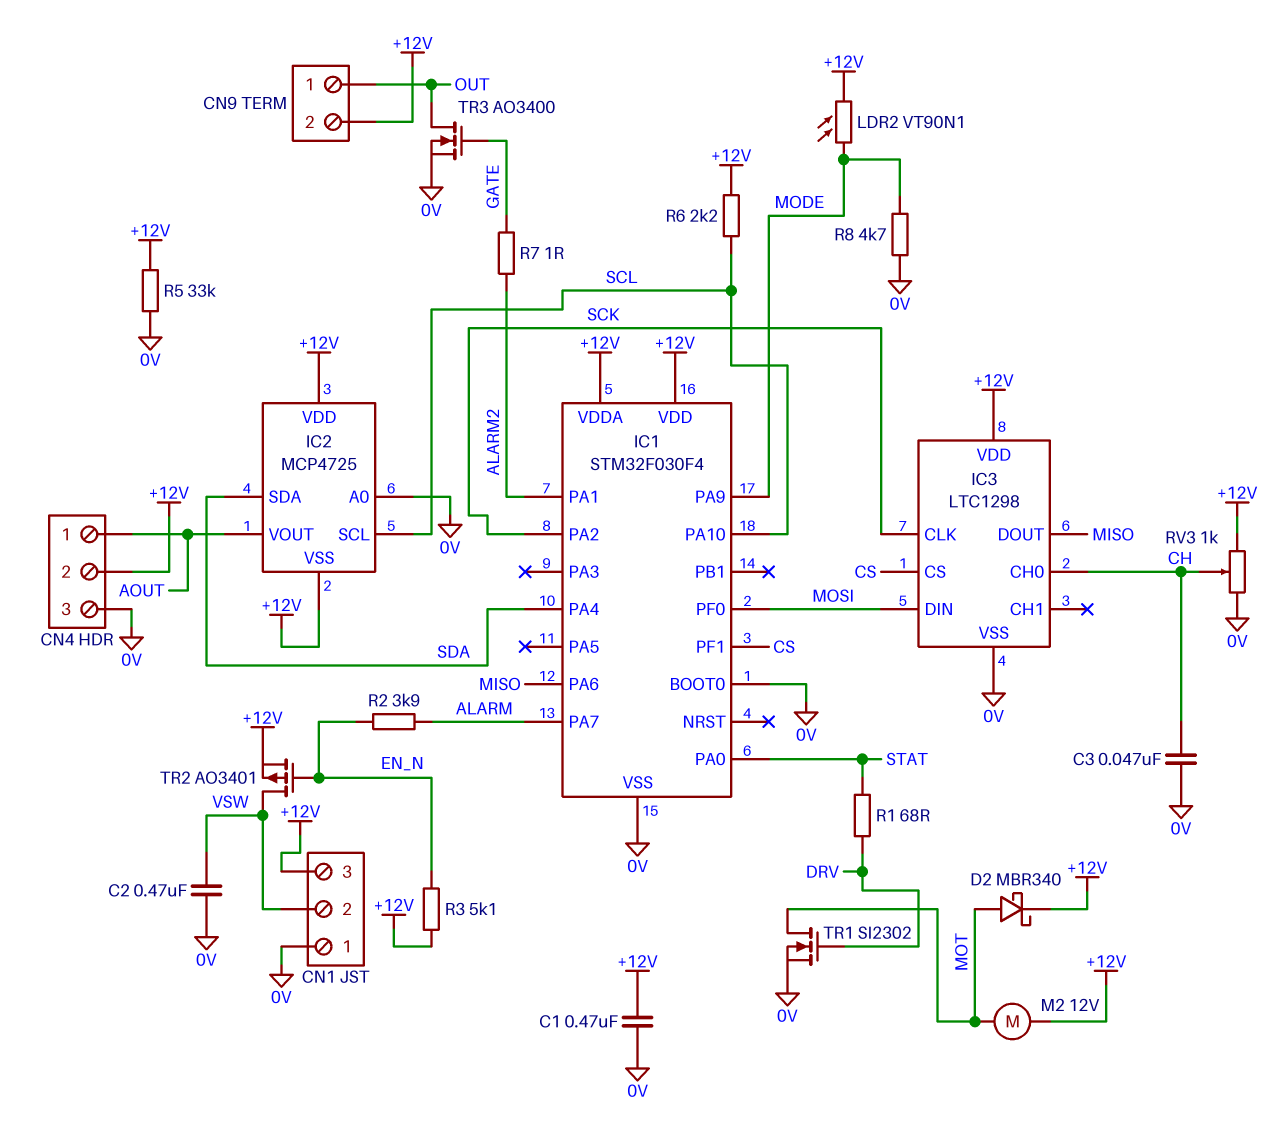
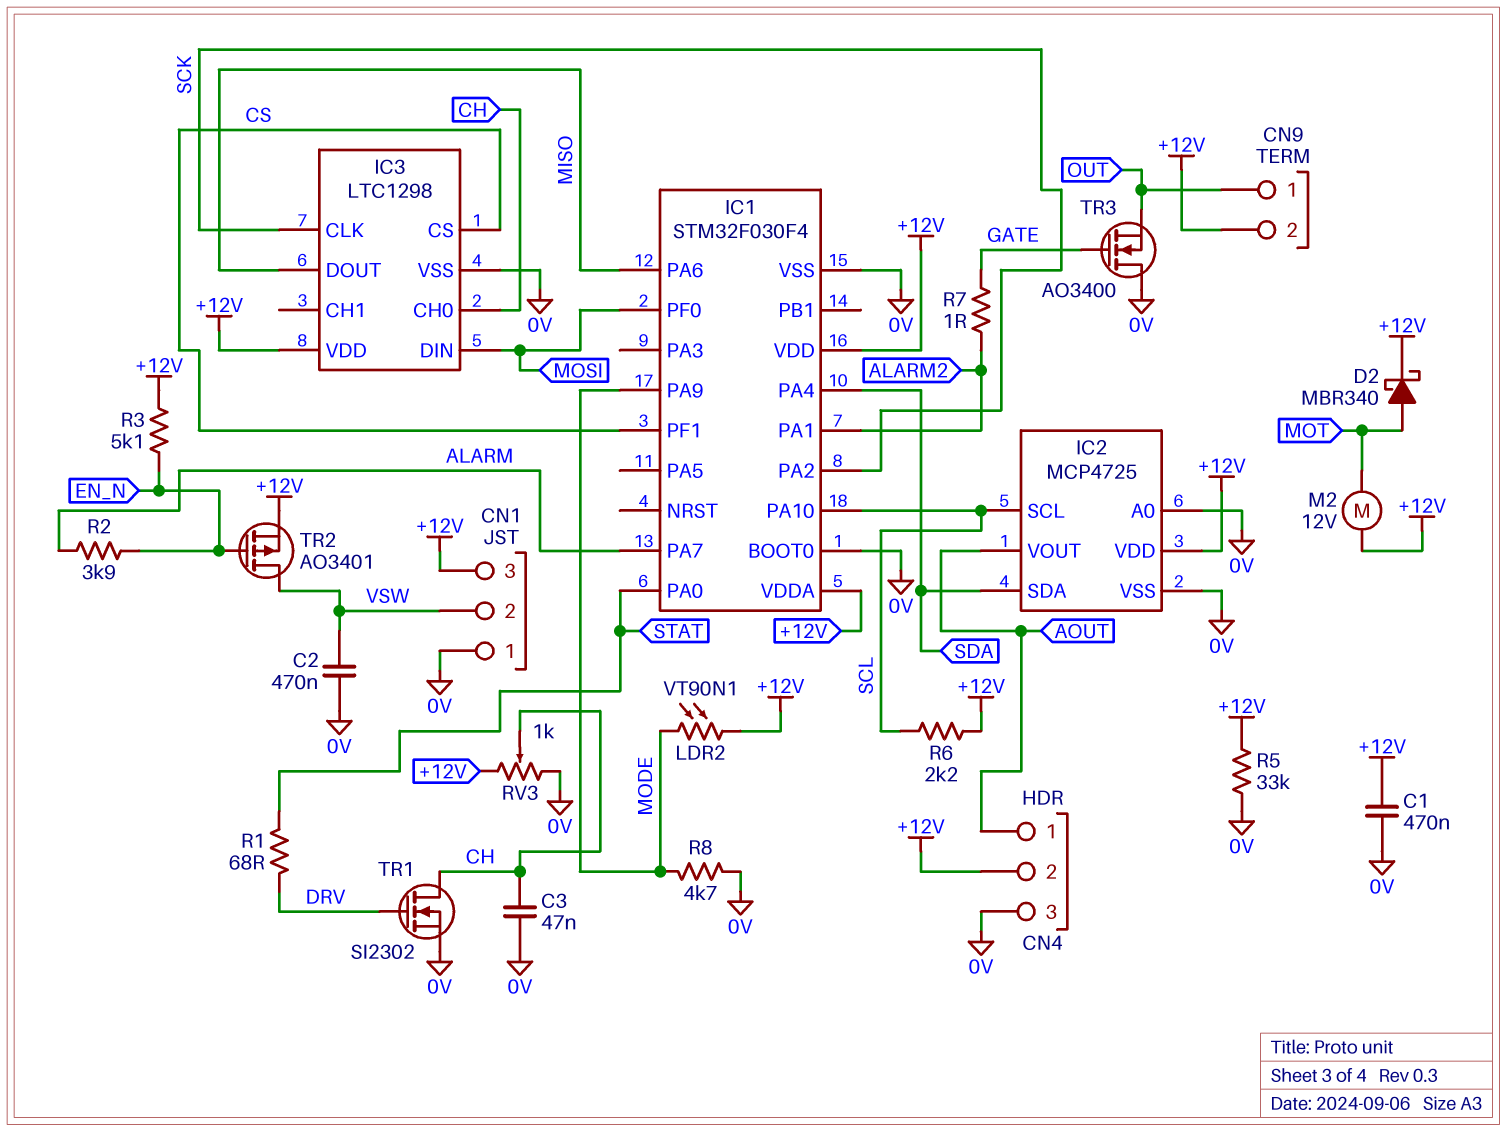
IC2 pin VSS: +12V -> 0V
TR1: NMOS SI2302 (G DRV, D MOT, S 0V) -> NMOS SI2302 (G DRV, D CH, S 0V)
TR3: NMOS AO3400 (G GATE, D OUT, S 0V) -> NMOS AO3400 (G GATE, D 0V, S OUT)

